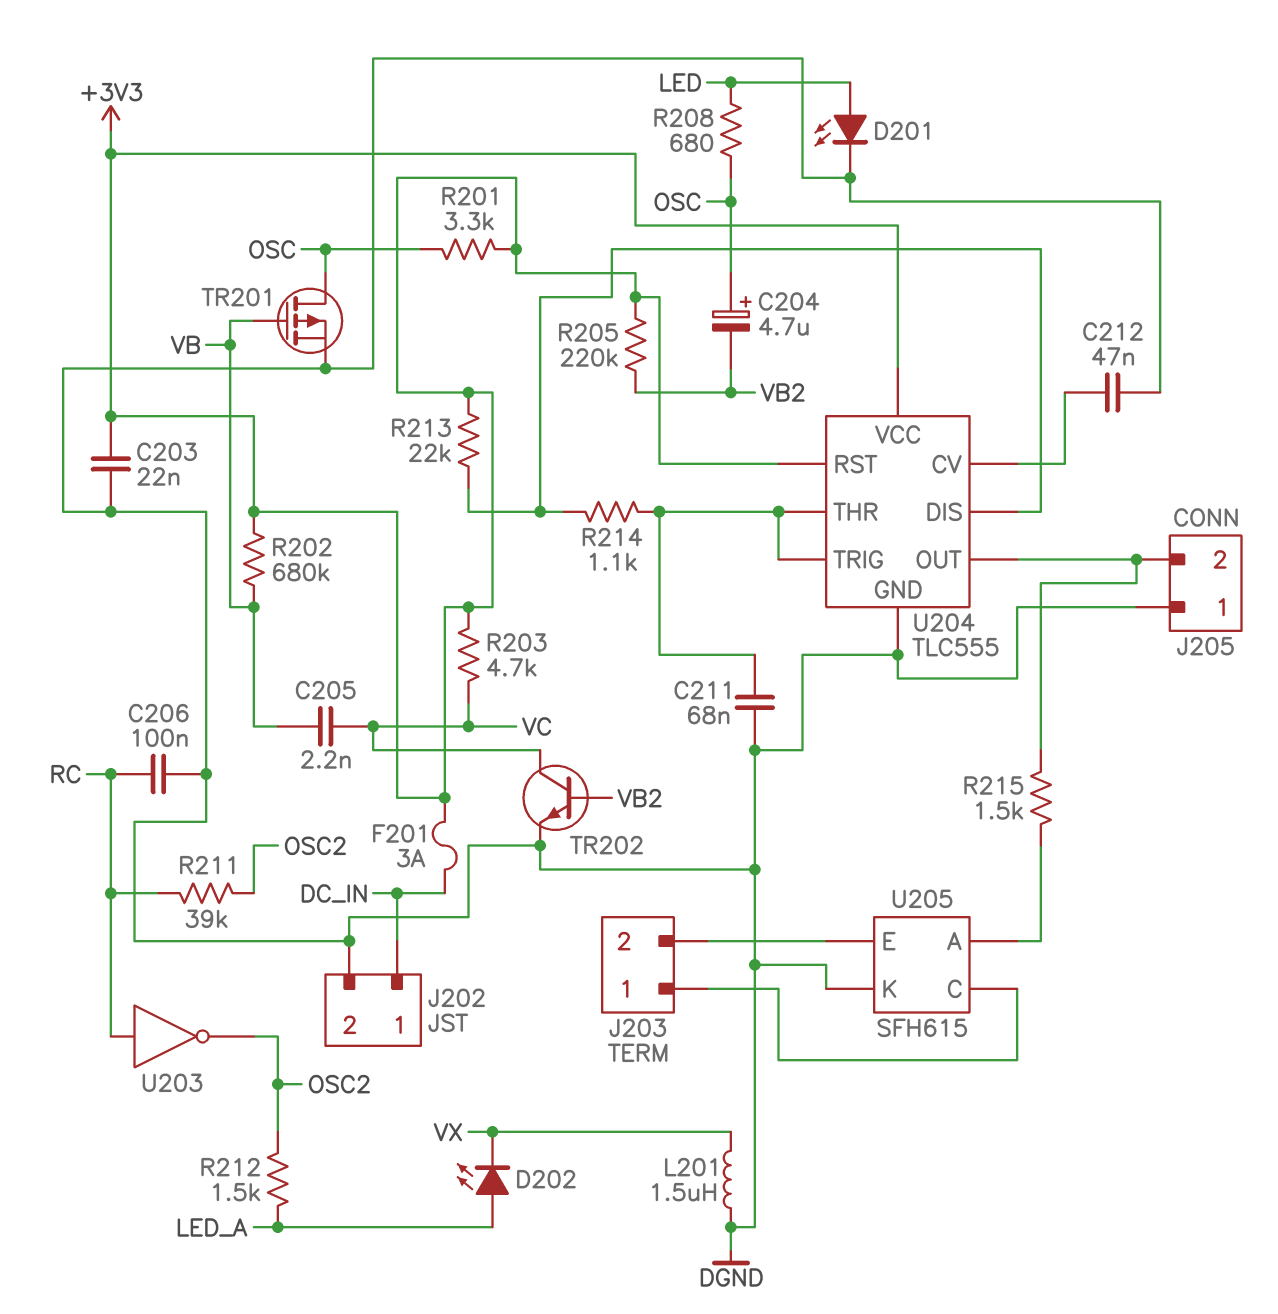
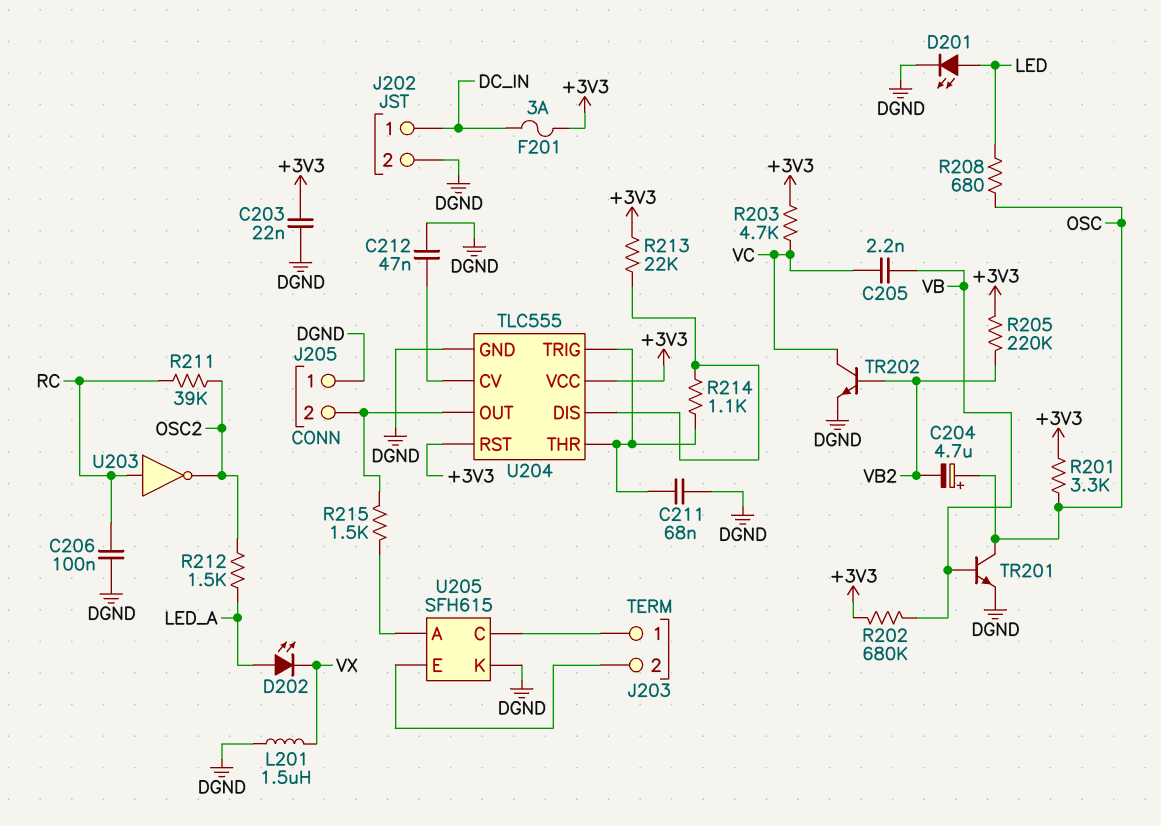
TR201: PMOS (G VB, D OSC, S DGND) -> NPN (B VB, C OSC, E DGND)

